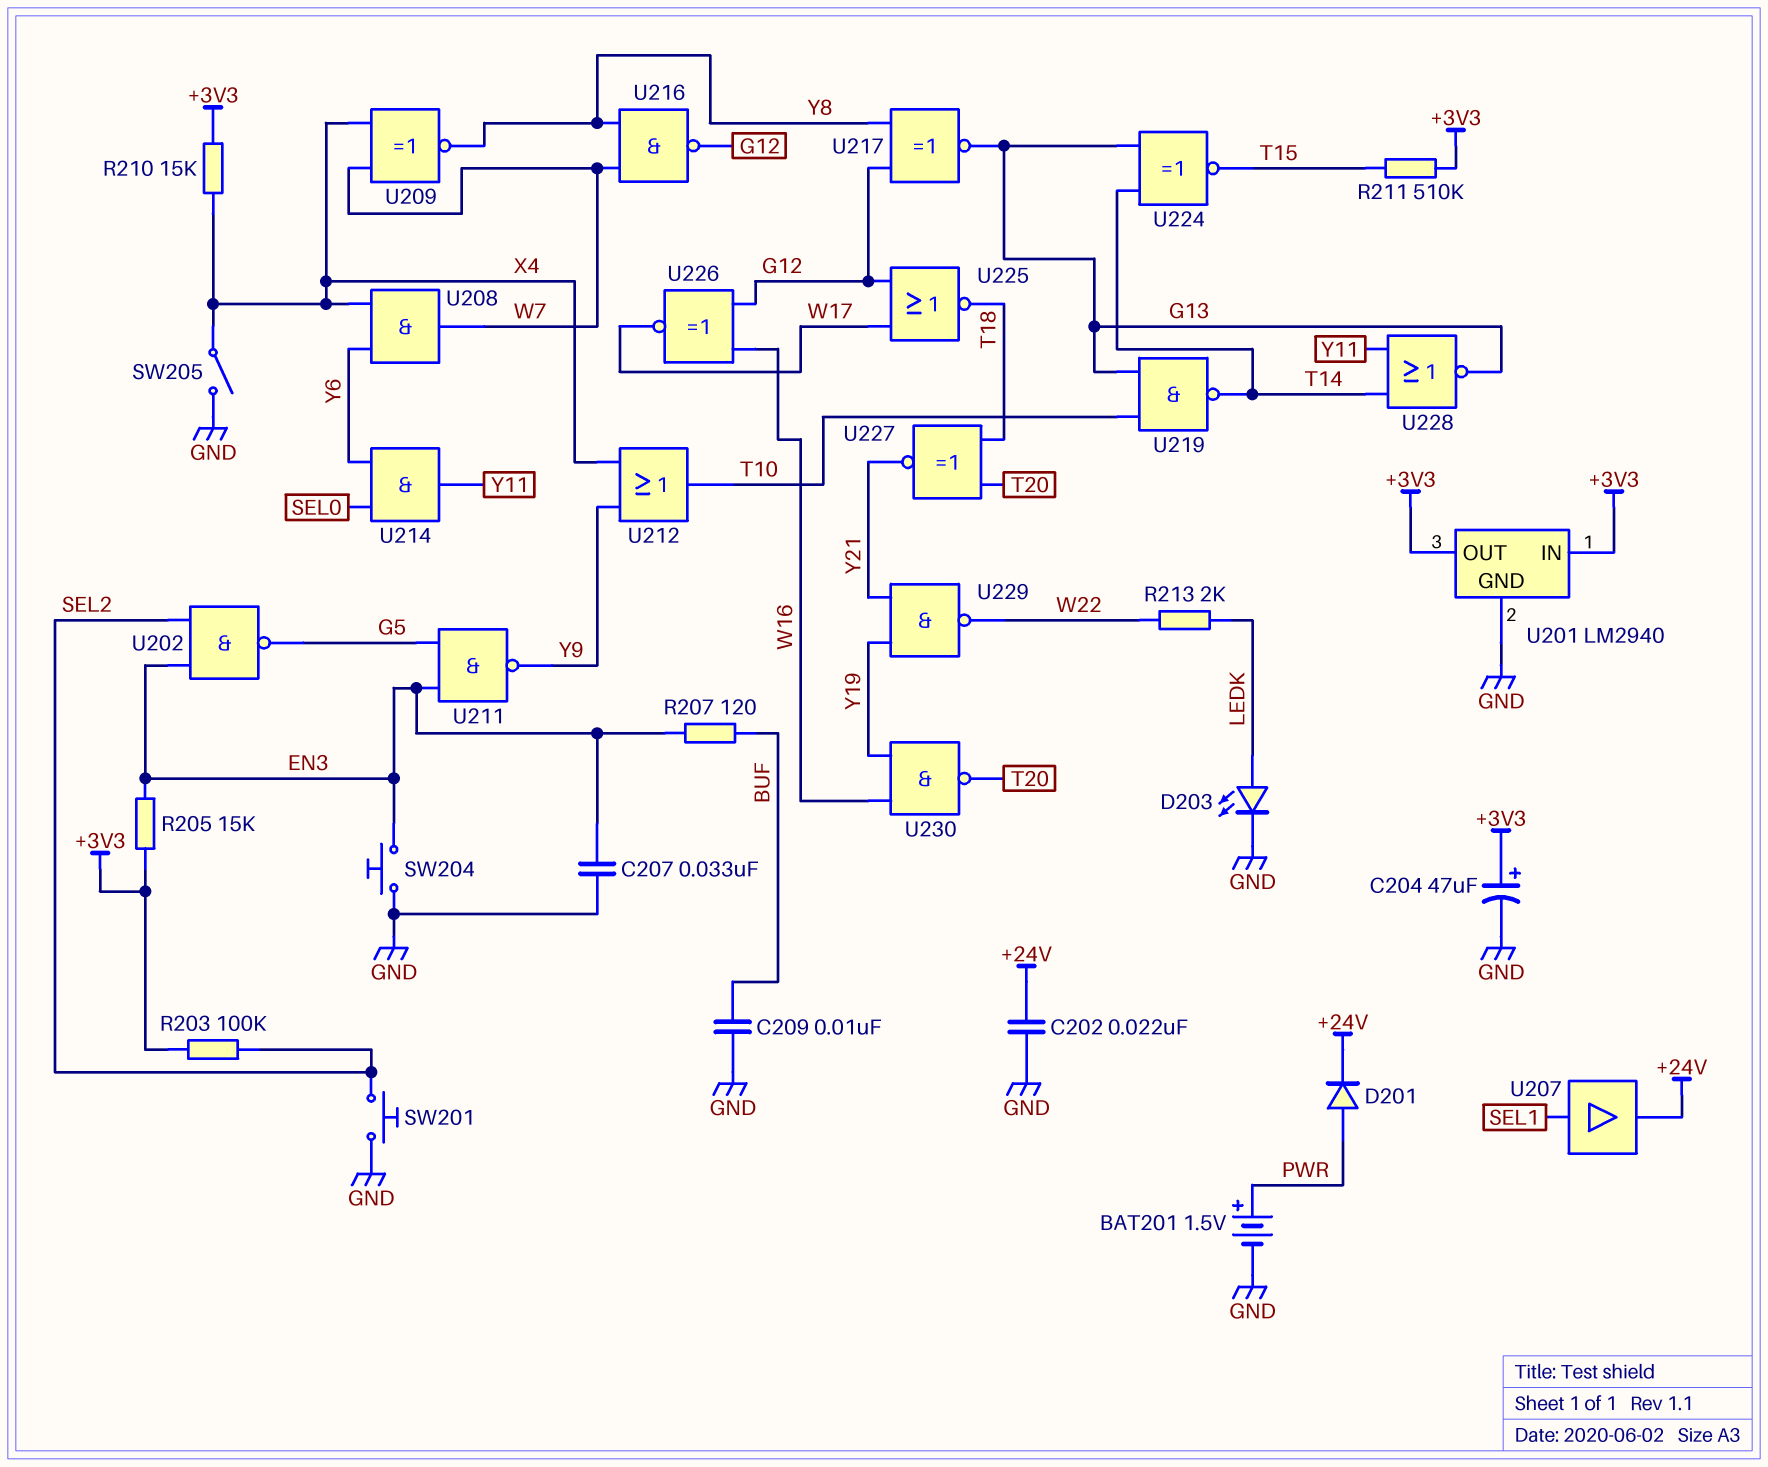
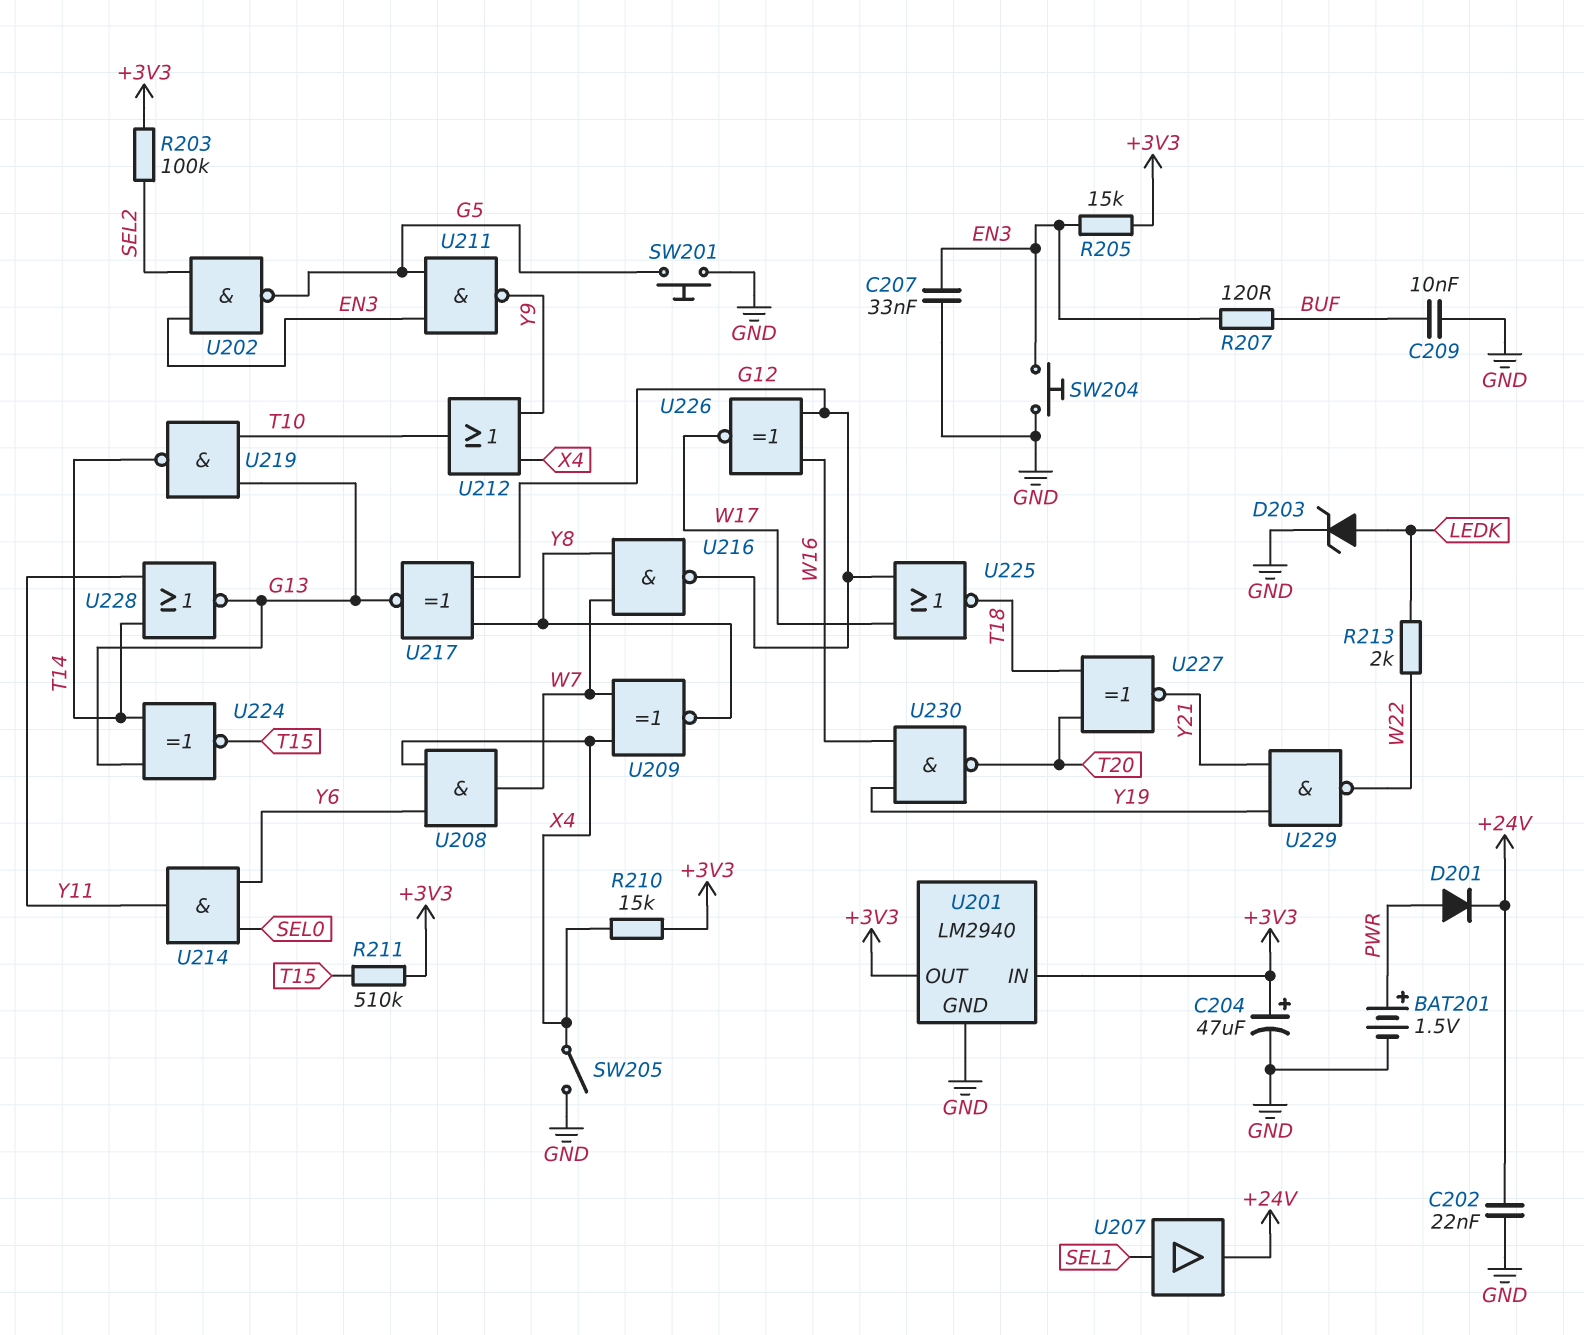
D203: LED (A LEDK, K GND) -> zener (A LEDK, K GND)
SW201: button (GND, SEL2) -> button (G5, GND)

